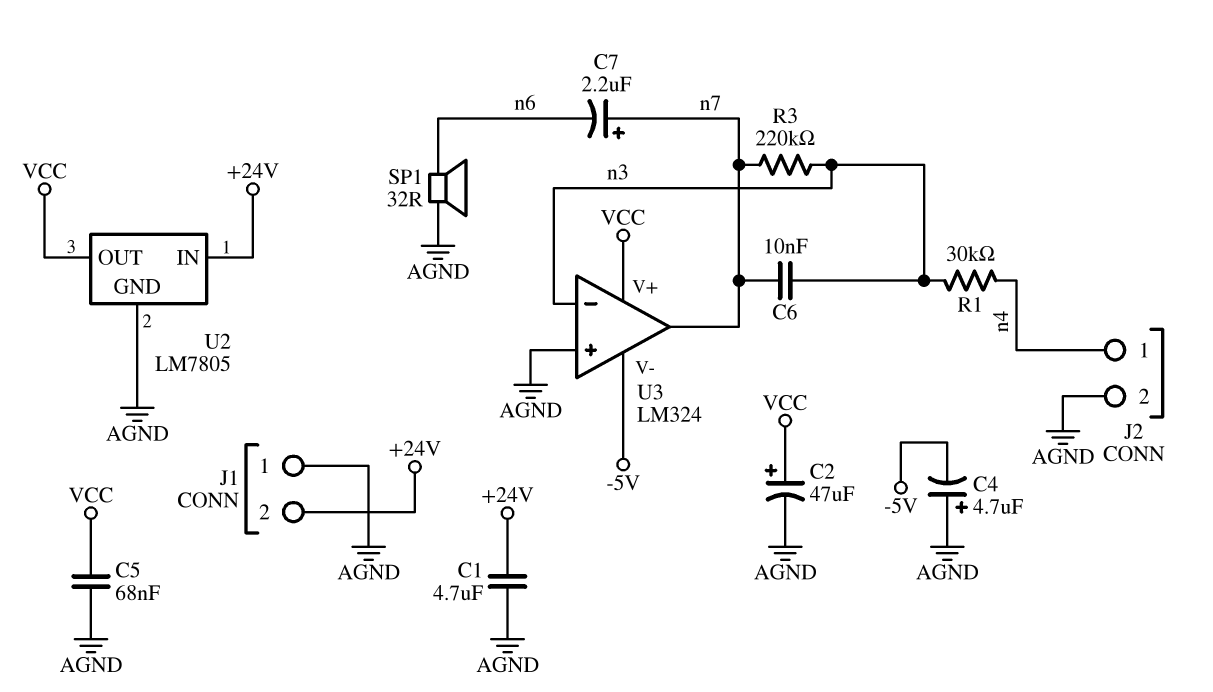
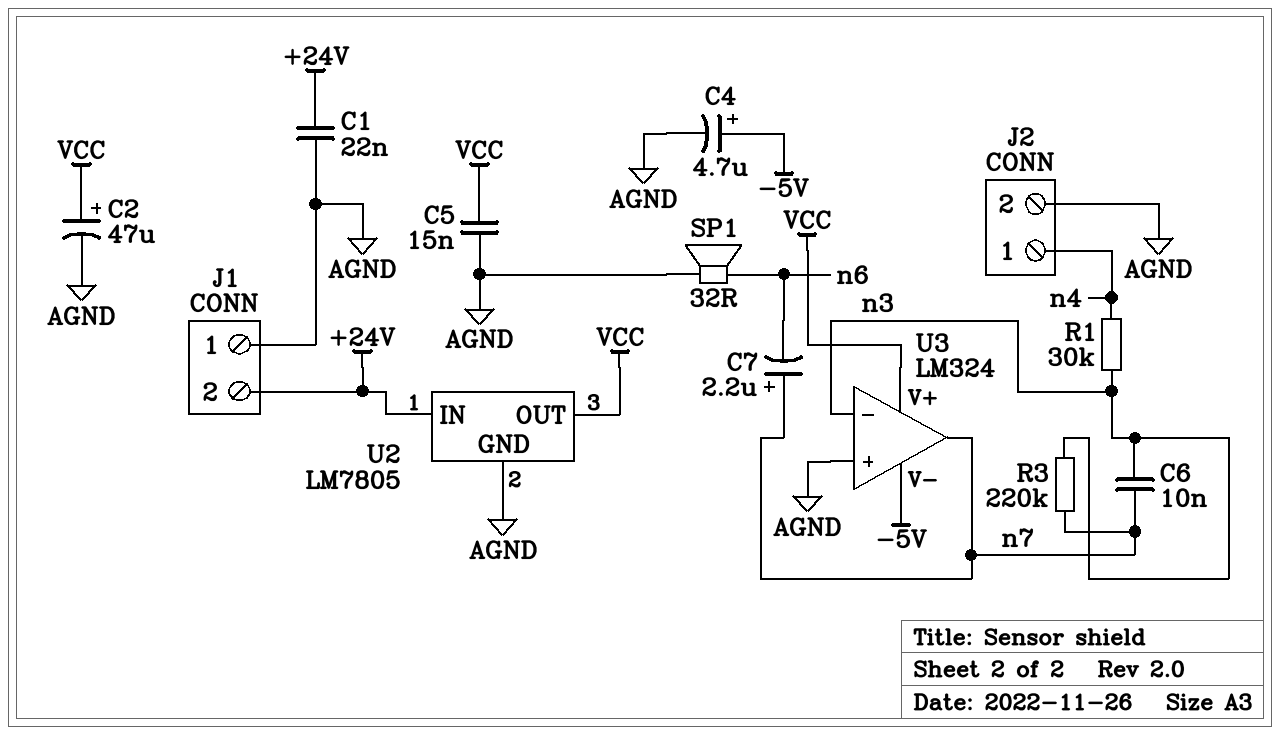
C1: 4.7uF (+24V, AGND) -> 22nF (+24V, AGND)
C4: 4.7uF (plus AGND, minus -5V) -> 4.7uF (plus -5V, minus AGND)
C5: 68nF (AGND, VCC) -> 15nF (AGND, VCC)

